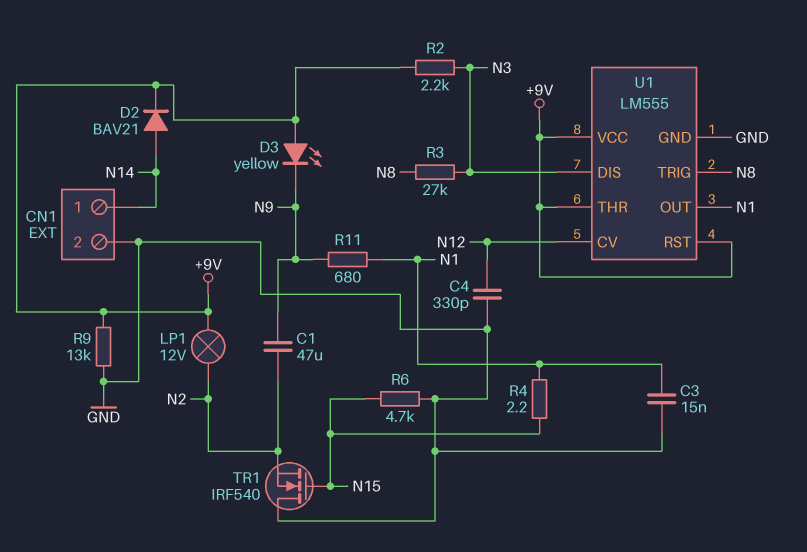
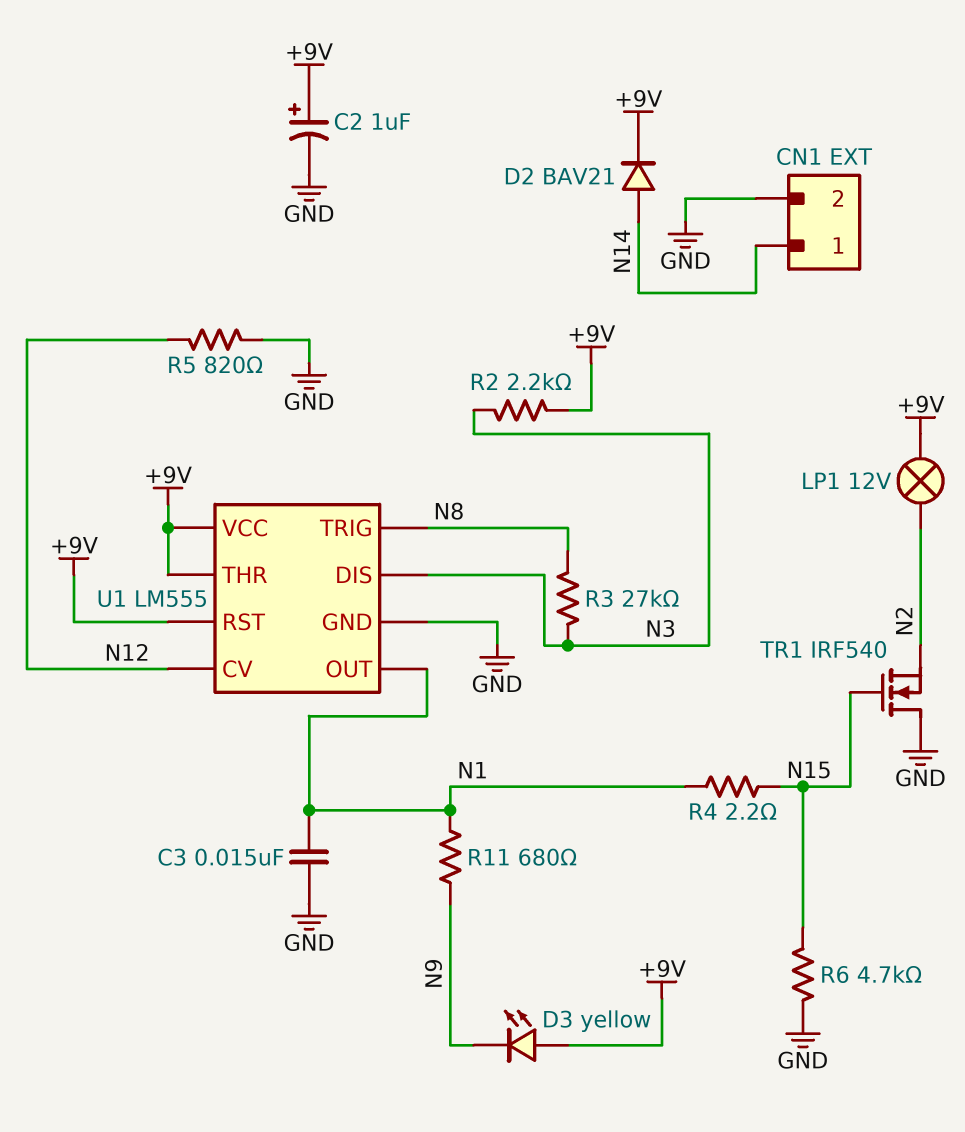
C1: 47uF (N2, N9) -> none
C2: none -> 1uF (plus +9V, minus GND)
C4: 330pF (GND, N12) -> none
R5: none -> 820 (GND, N12)
R9: 13k (+9V, GND) -> none

